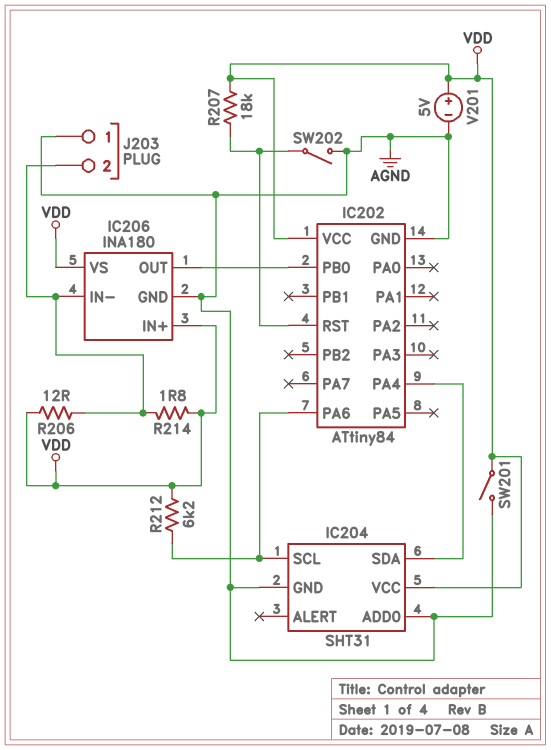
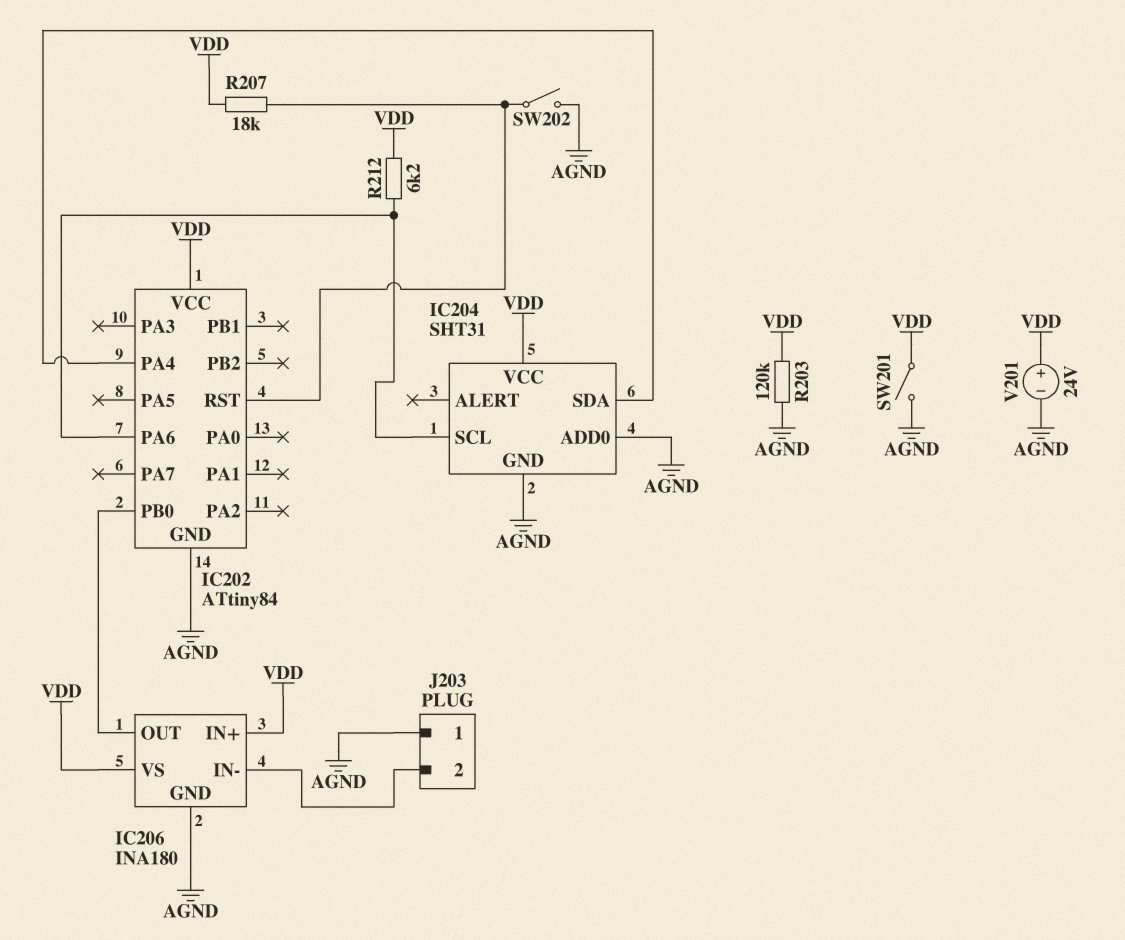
R203: none -> 120k (AGND, VDD)
R206: 12 (IC206/IN-, VDD) -> none
R214: 1.8 (IC206/IN-, VDD) -> none
V201: 5V (plus VDD, minus AGND) -> 24V (plus VDD, minus AGND)

